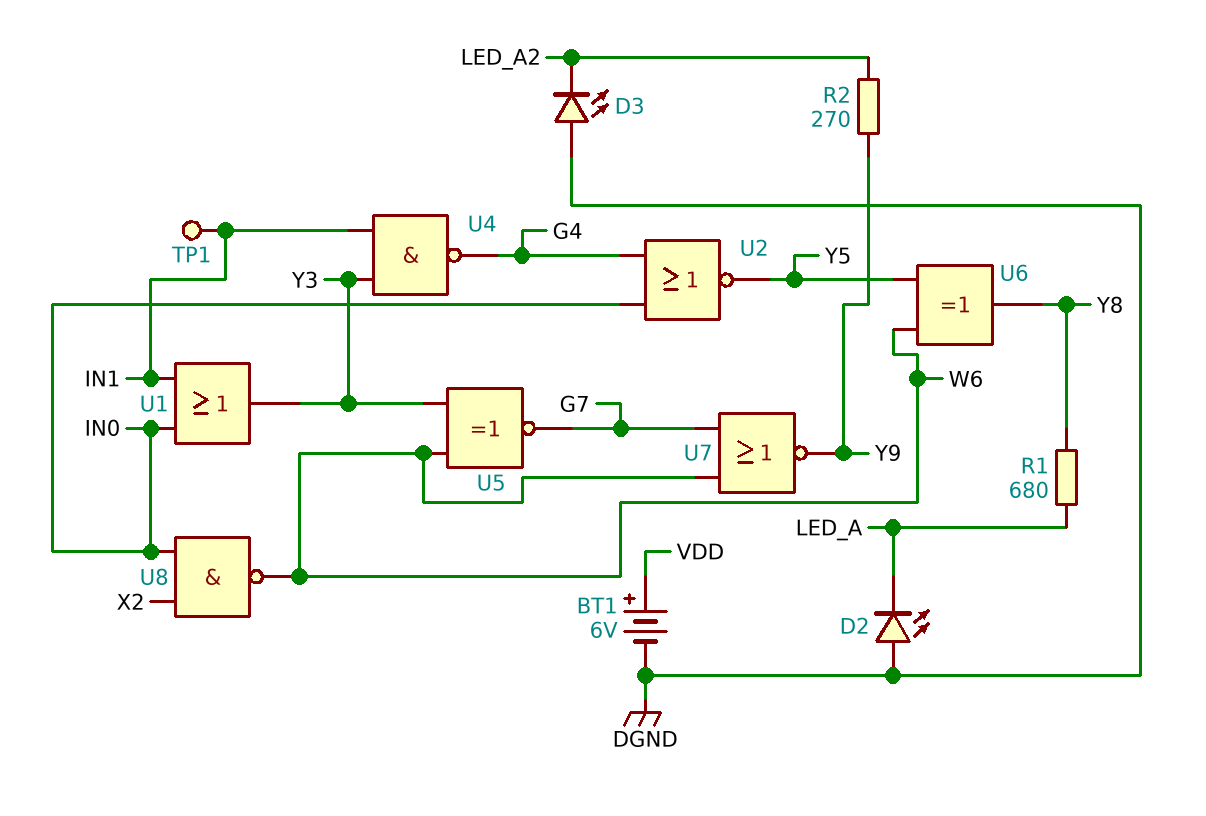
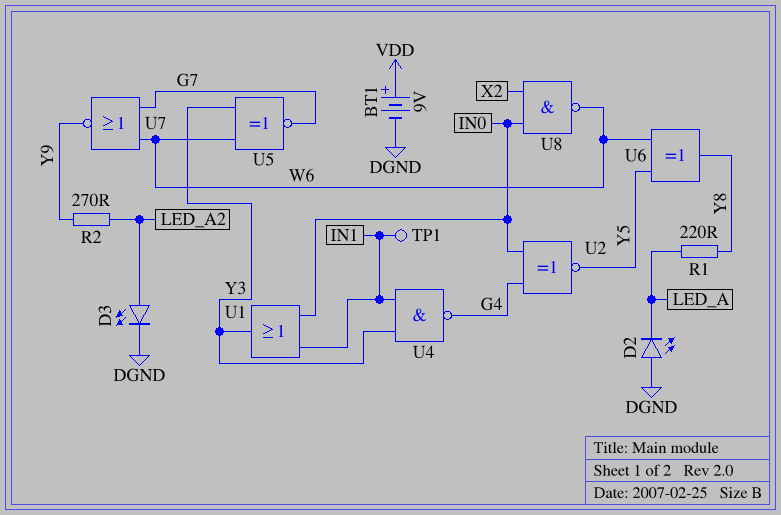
BT1: 6V (plus VDD, minus DGND) -> 9V (plus VDD, minus DGND)
D3: LED (A DGND, K LED_A2) -> LED (A LED_A2, K DGND)
R1: 680 (LED_A, Y8) -> 220 (LED_A, Y8)
U2: NOR (in G4, in IN0, out Y5) -> XNOR (in G4, in IN0, out Y5)

